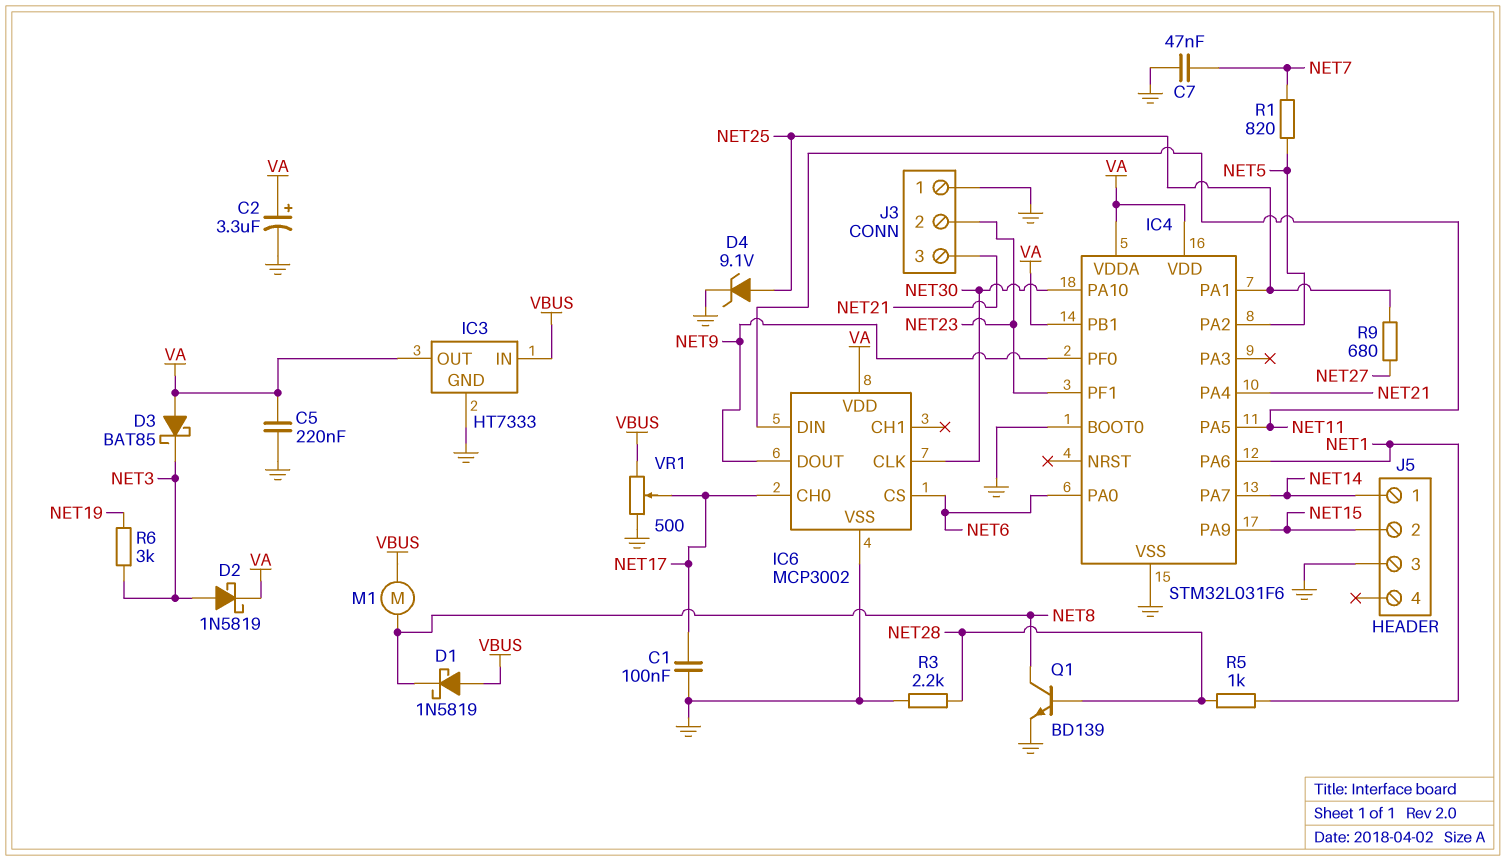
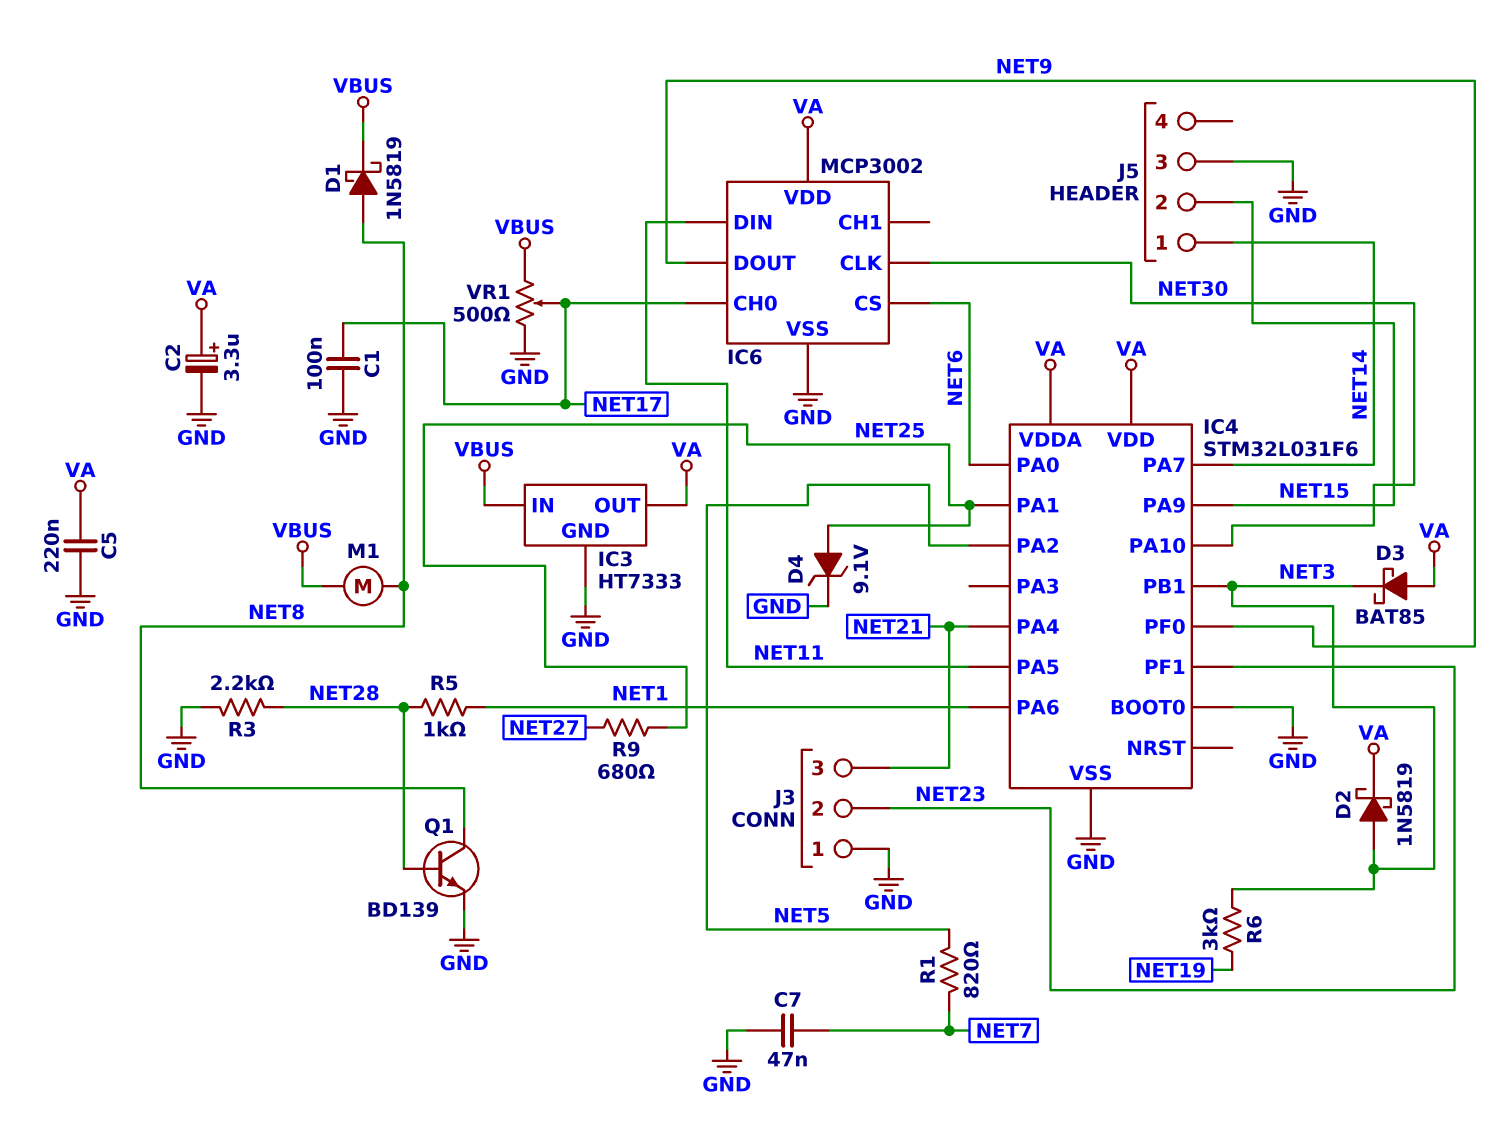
D1: schottky 1N5819 (A VBUS, K NET8) -> schottky 1N5819 (A NET8, K VBUS)
IC4 pin PB1: VA -> NET3

